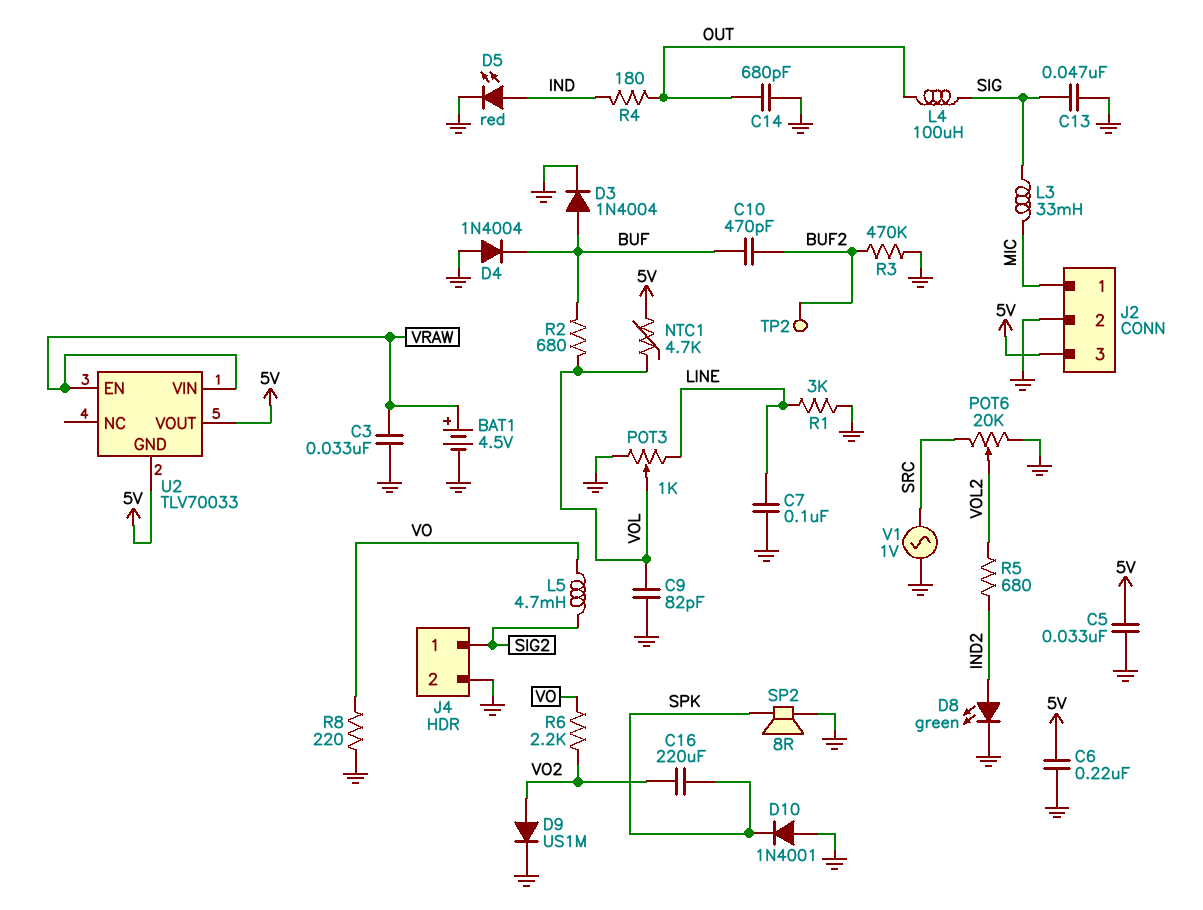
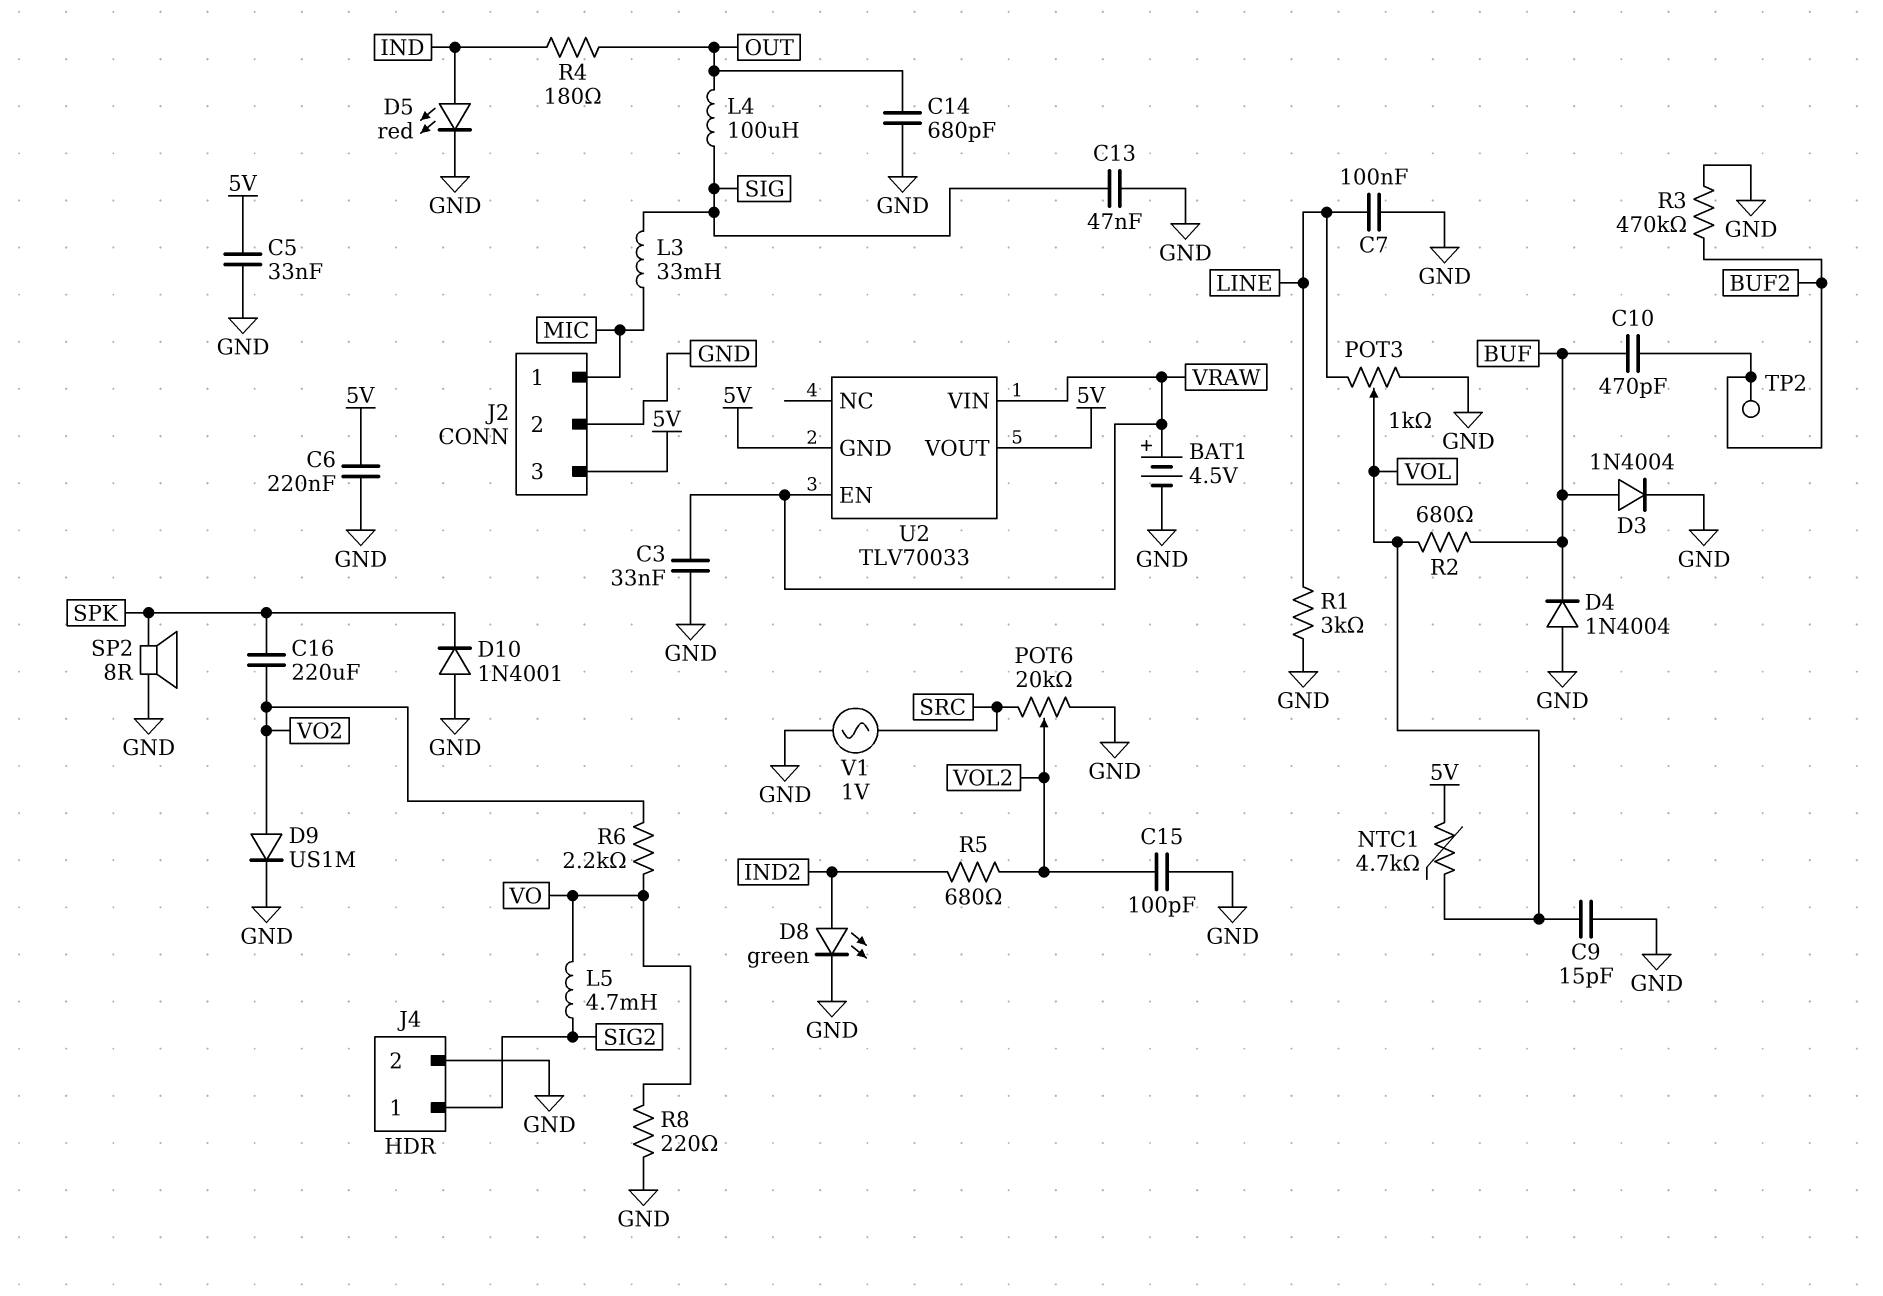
C9: 82pF (GND, VOL) -> 15pF (GND, VOL)
C15: none -> 100pF (GND, VOL2)

